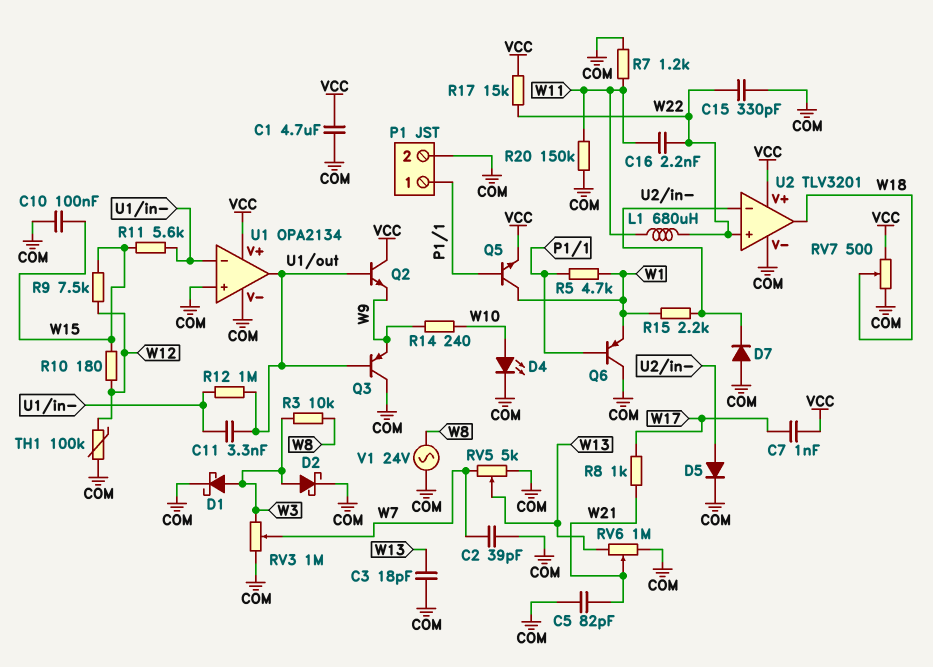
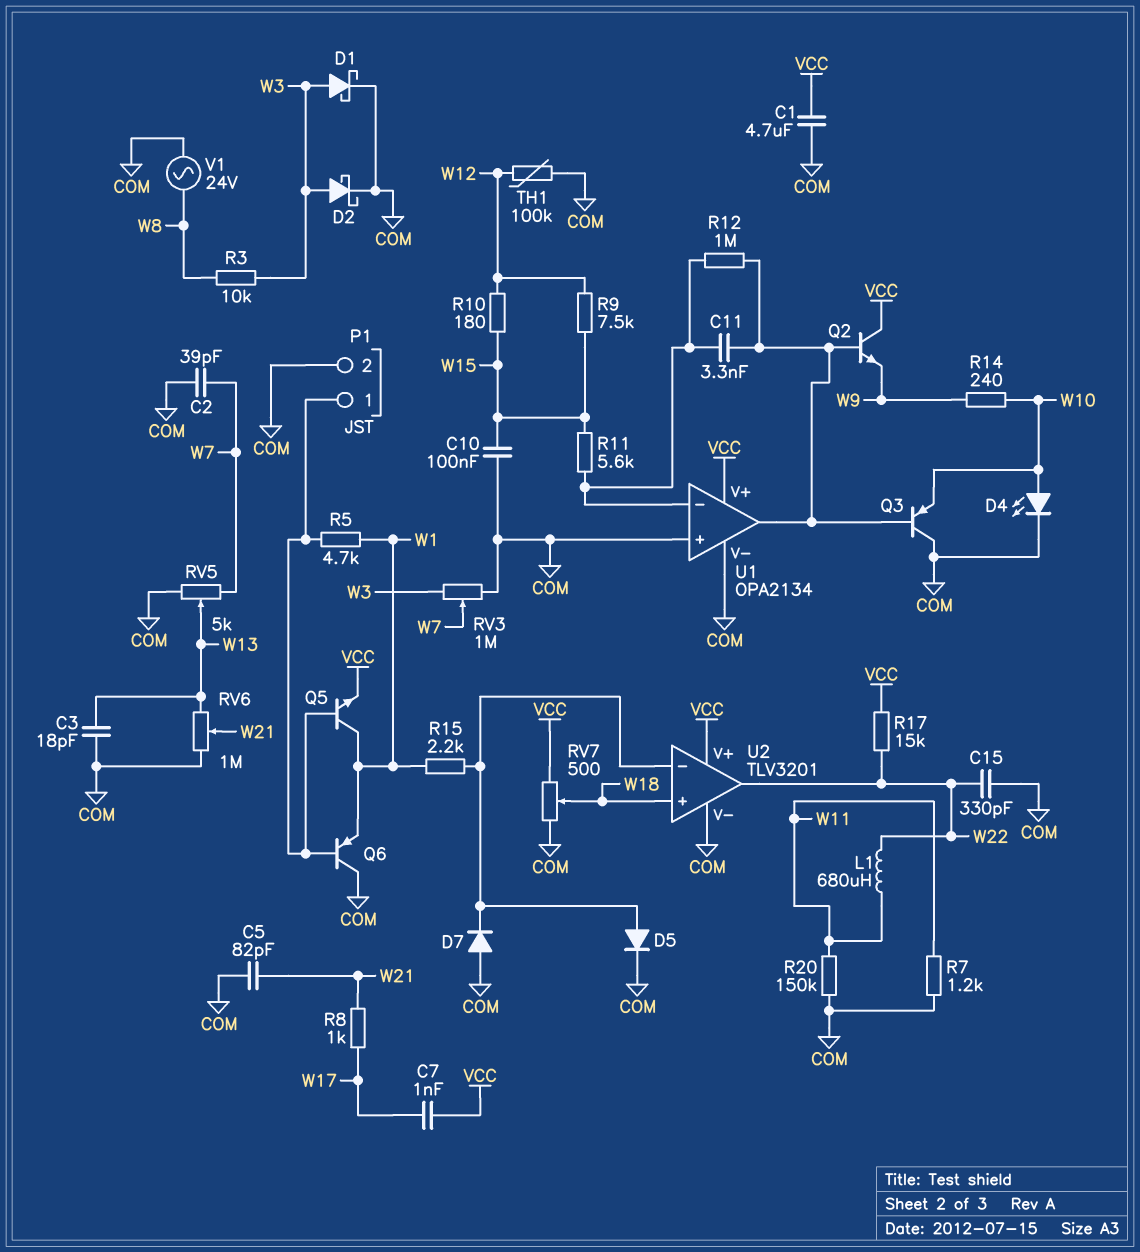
C16: 2.2nF (W11, W22) -> none
Q3: PNP (B U1/out, C COM, E W9) -> PNP (B U1/out, C COM, E W10)
U2 pin in+: W22 -> W18
U2 pin out: W18 -> W22

